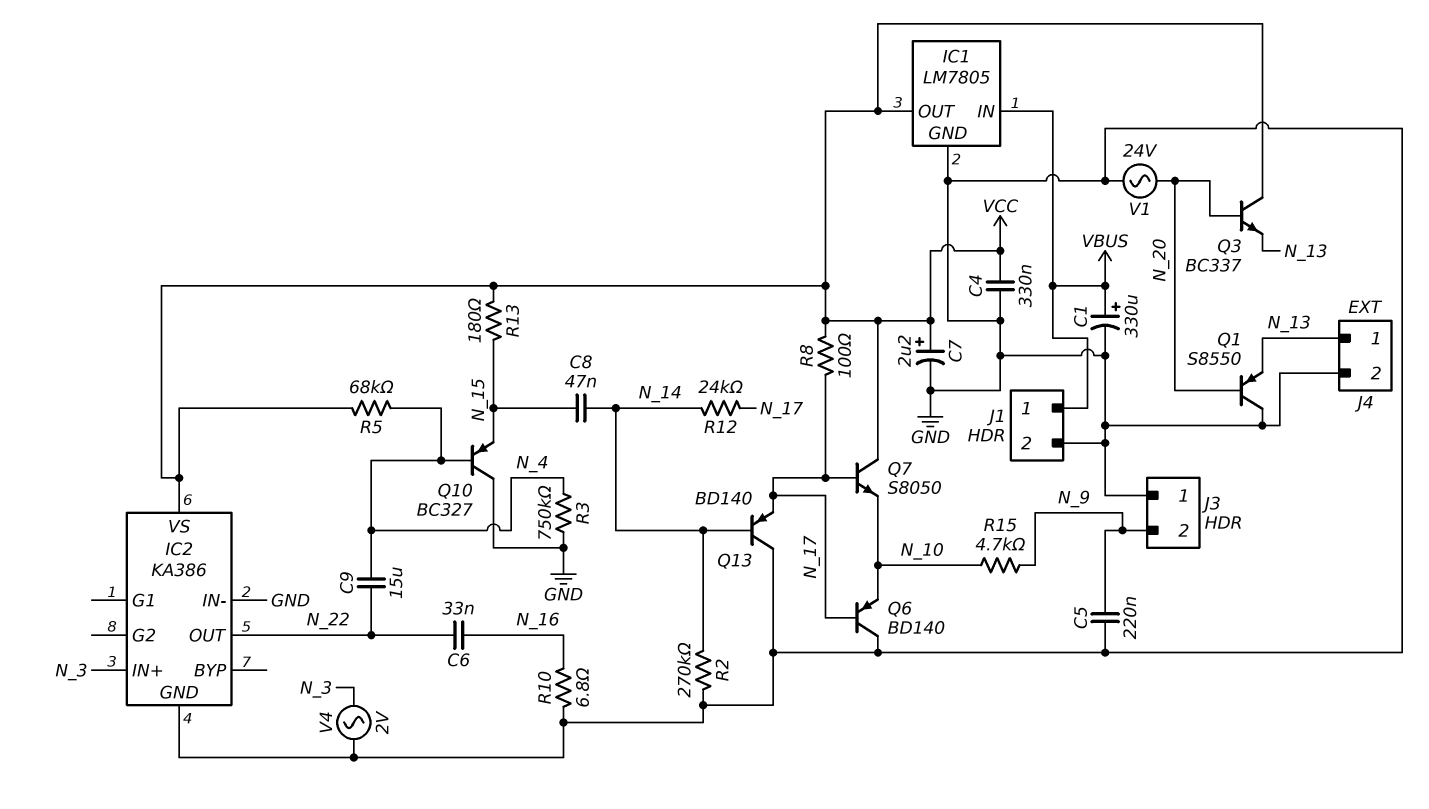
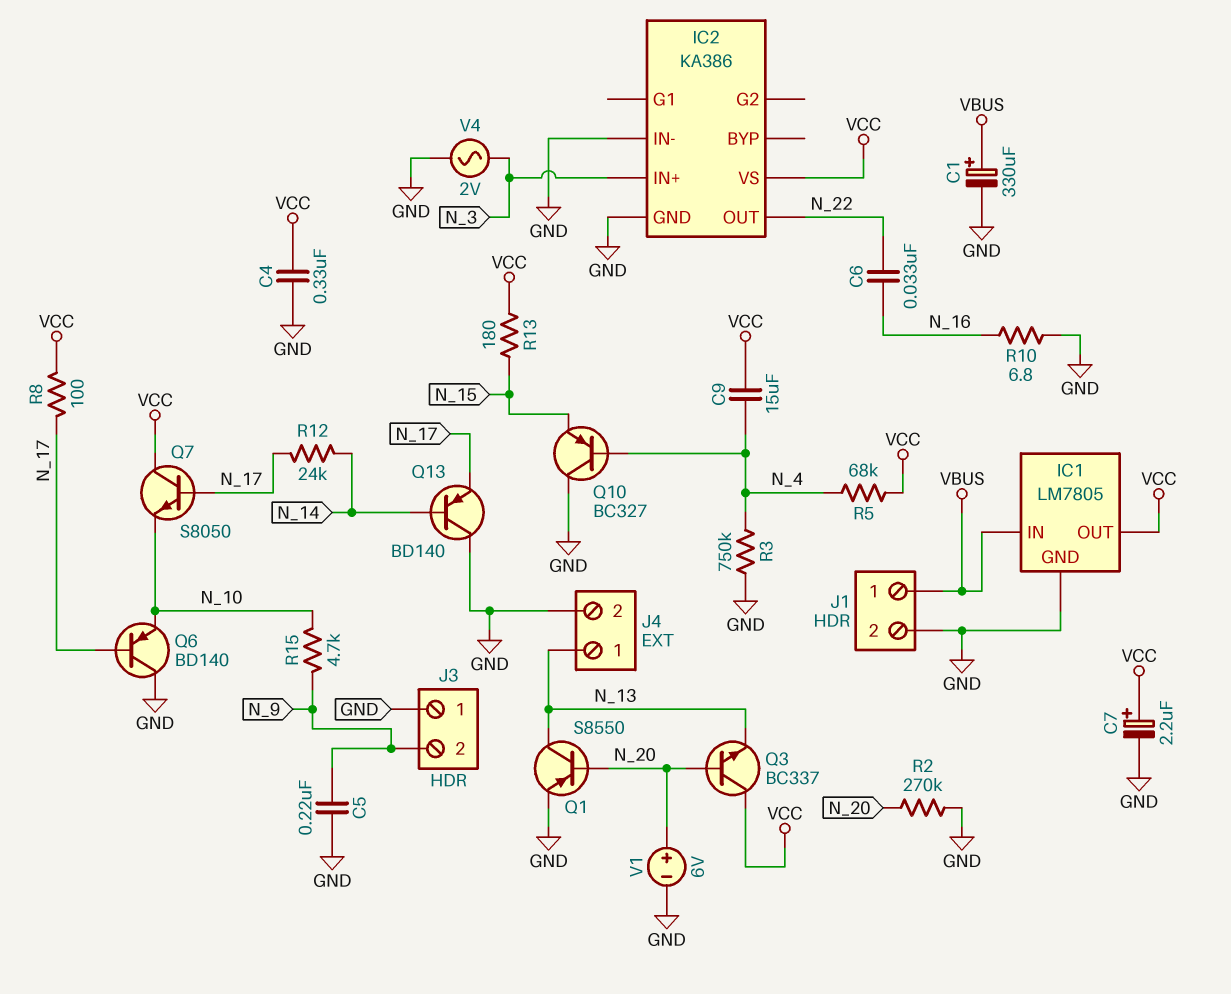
C8: 47nF (N_14, N_15) -> none
C9: 15uF (N_4, N_22) -> 15uF (N_4, VCC)
Q1: PNP S8550 (B N_20, C GND, E N_13) -> PNP S8550 (B N_20, C N_13, E GND)
R2: 270k (GND, N_14) -> 270k (GND, N_20)
V1: AC 24V (GND, N_20) -> 6V (plus N_20, minus GND)

